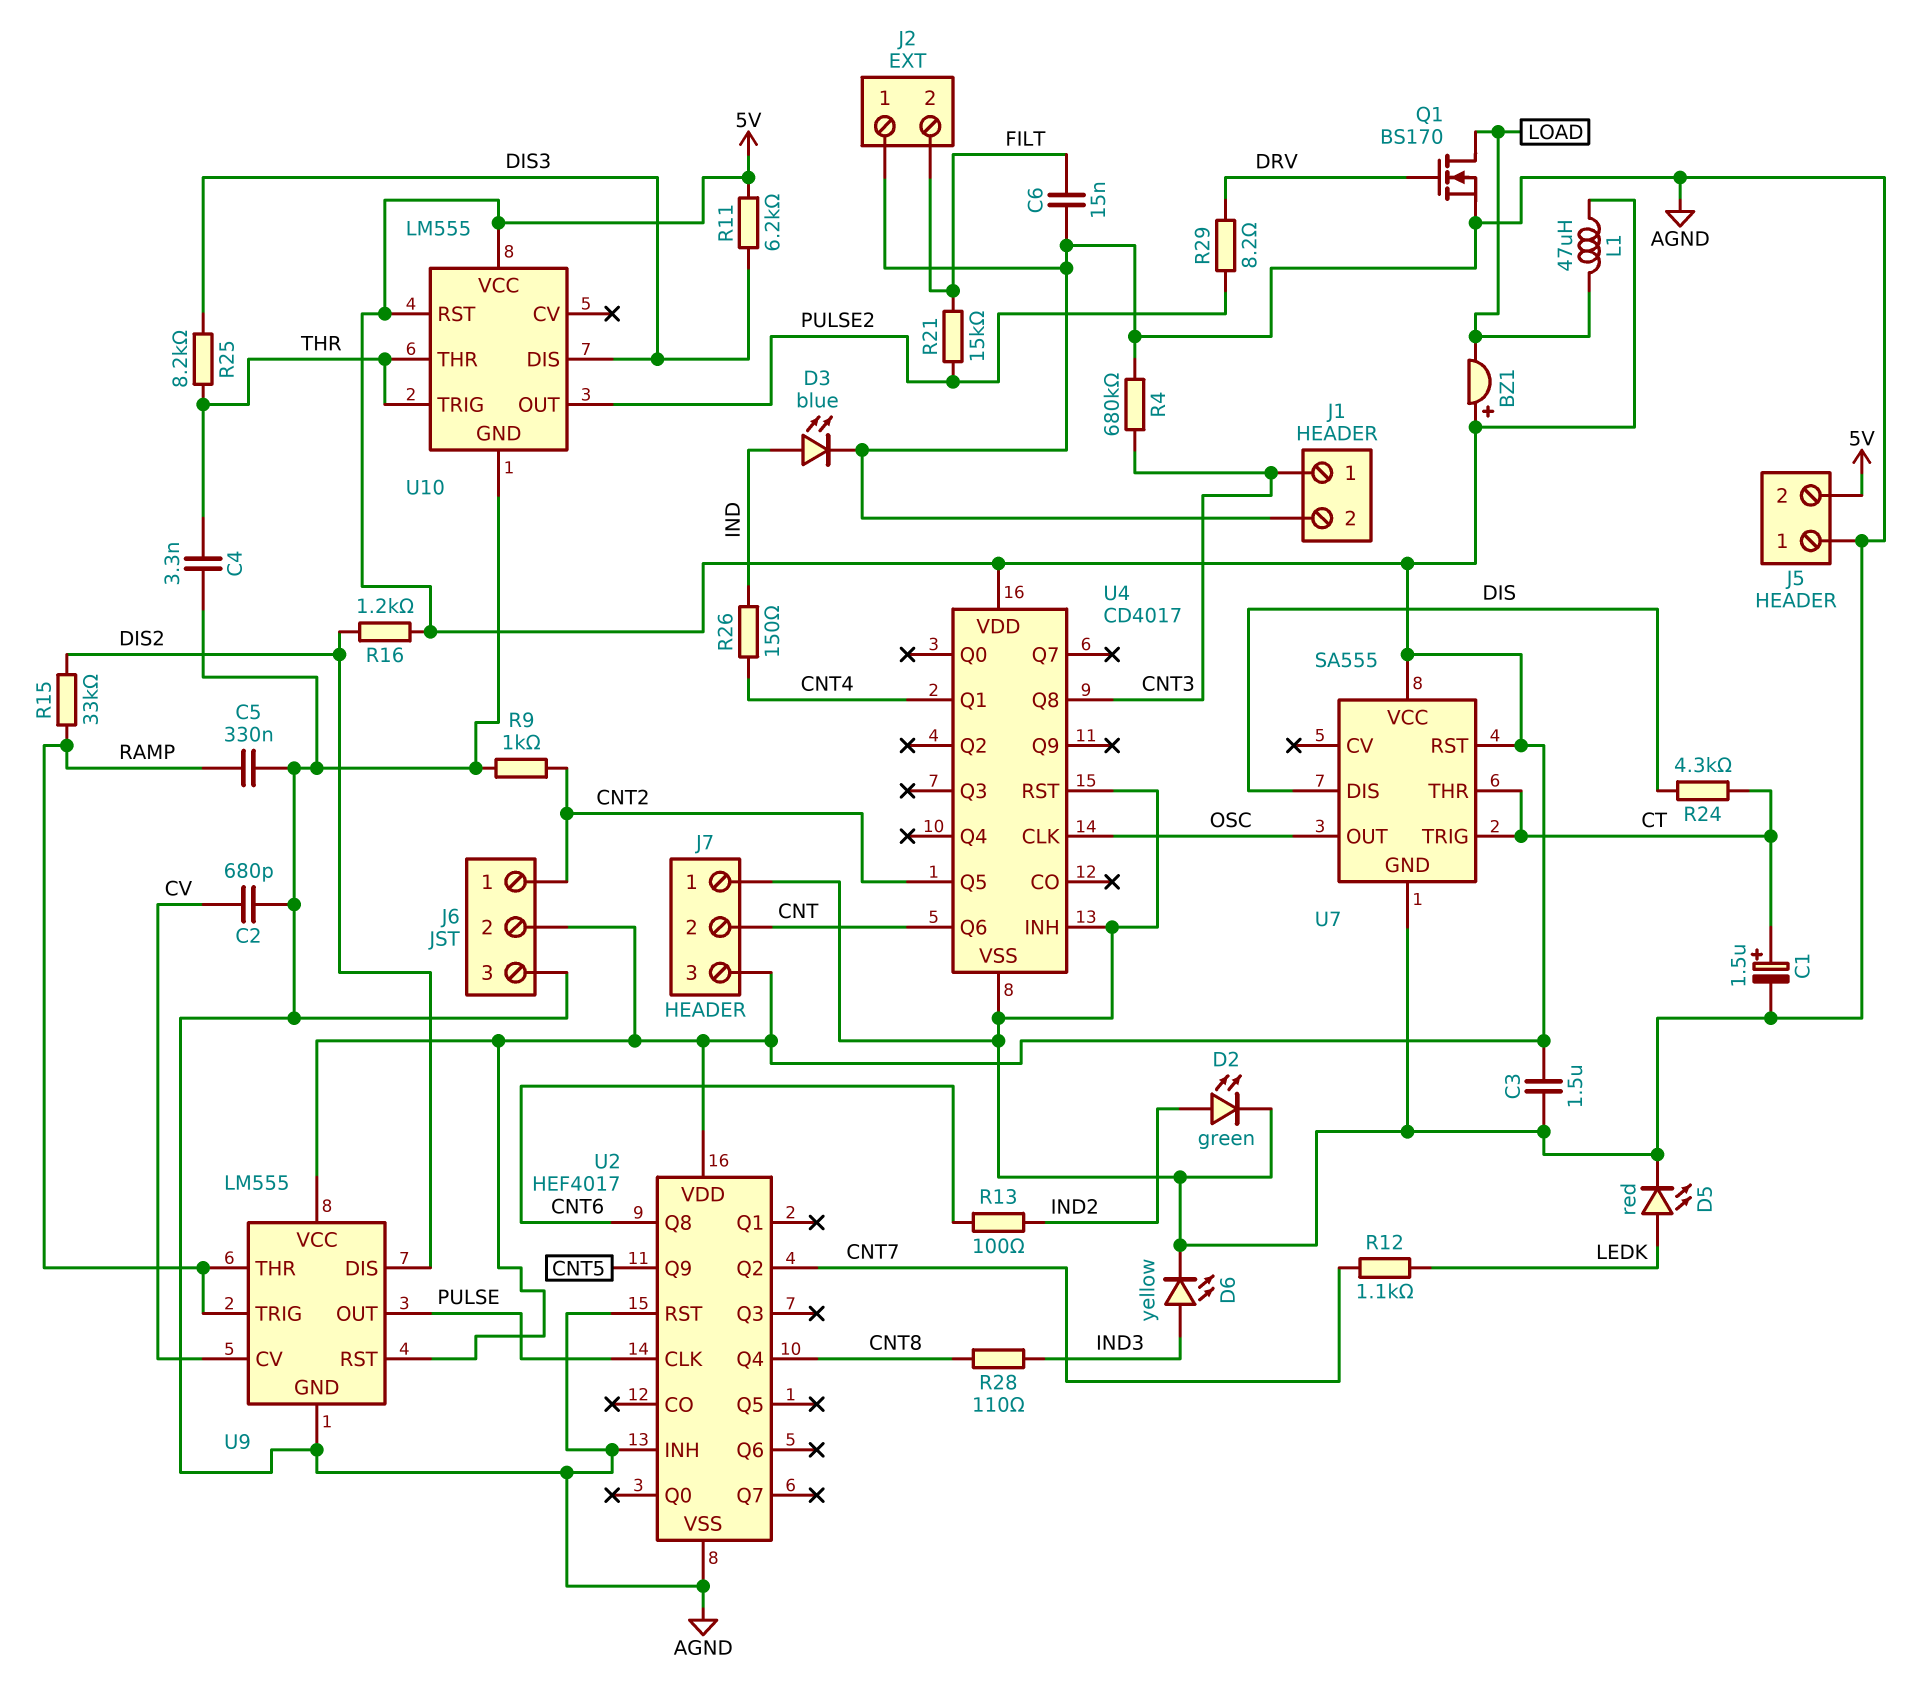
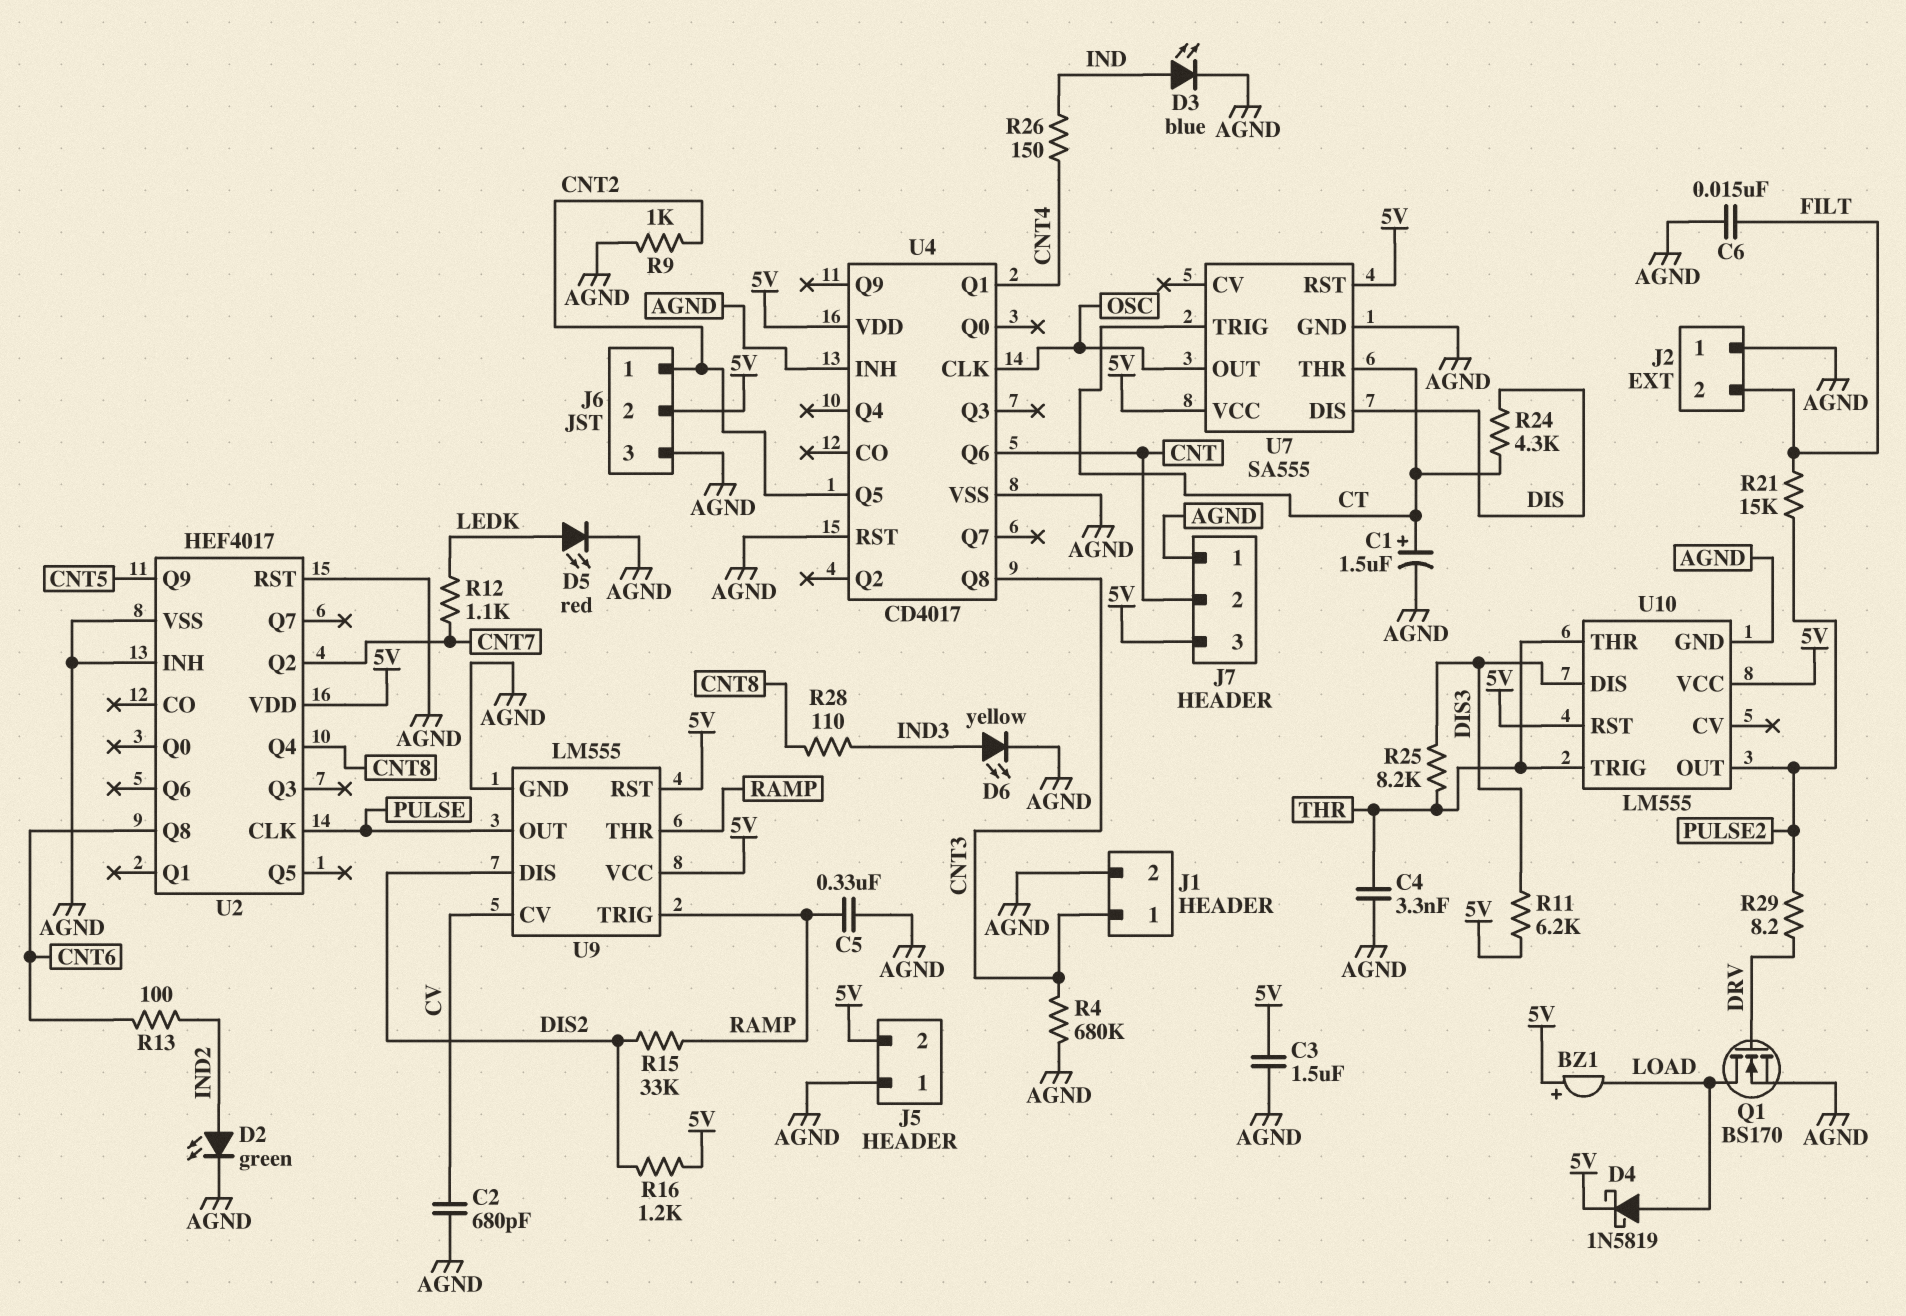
D4: none -> schottky 1N5819 (A LOAD, K 5V)
L1: 47uH (5V, LOAD) -> none

